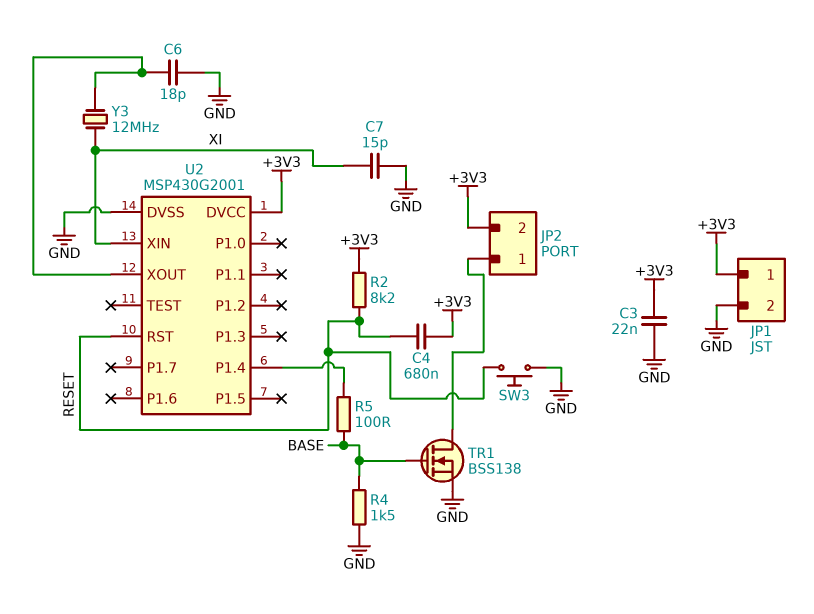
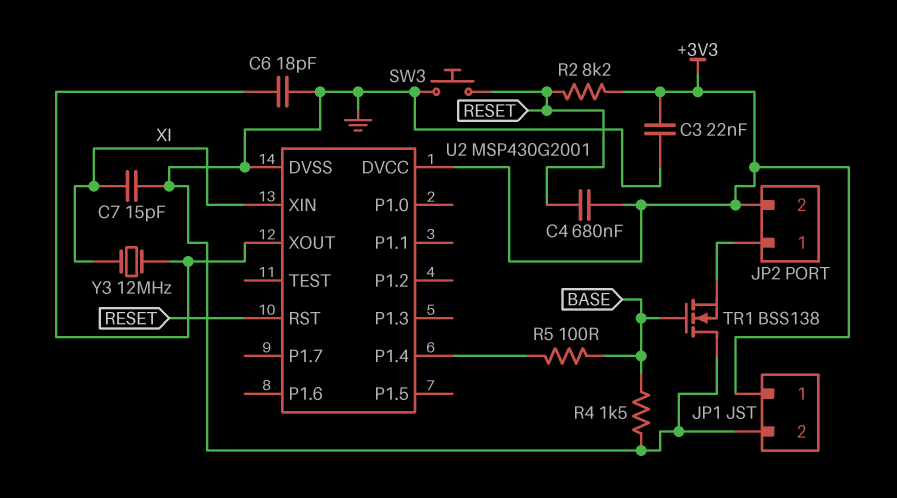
TR1: NMOS BSS138 (G BASE, D JP2/1, S GND) -> NMOS BSS138 (G BASE, D GND, S JP2/1)

